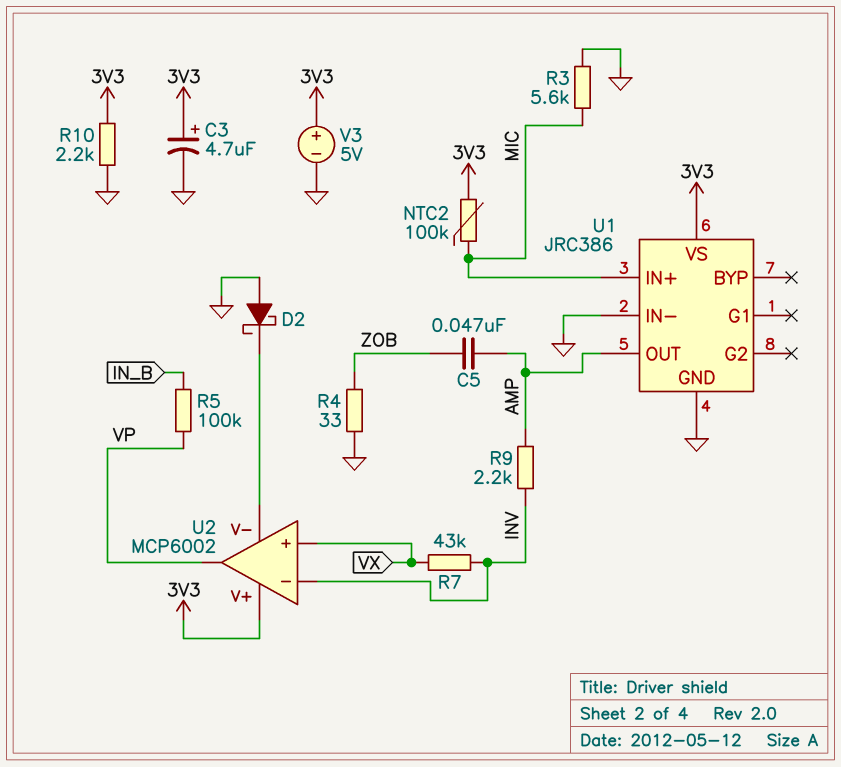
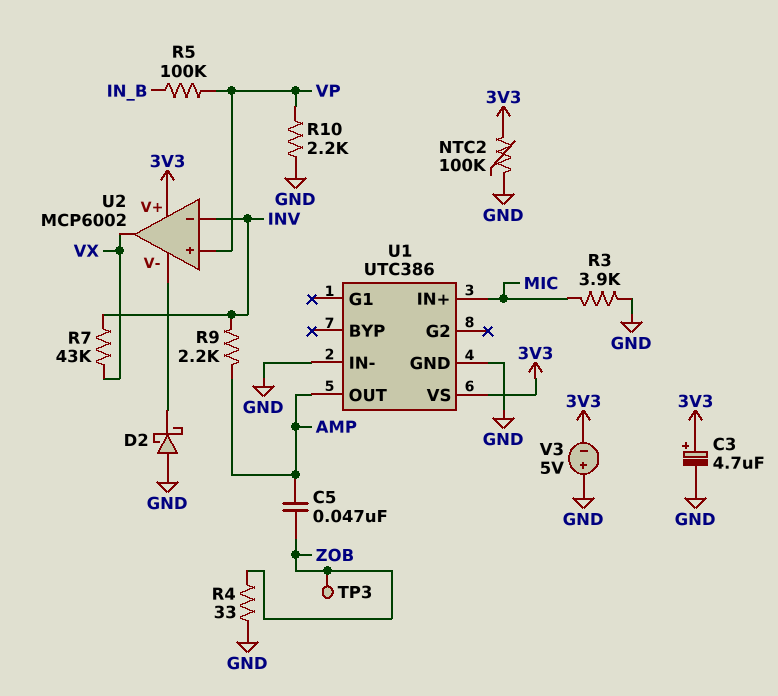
NTC2: 100k (3V3, MIC) -> 100k (3V3, GND)
R3: 5.6k (GND, MIC) -> 3.9k (GND, MIC)
R10: 2.2k (3V3, GND) -> 2.2k (GND, VP)
TP3: none -> test point (ZOB)
U1: JRC386 -> UTC386
U2 pin in+: VX -> VP
U2 pin out: VP -> VX
V3: 5V (plus 3V3, minus GND) -> 5V (plus GND, minus 3V3)

